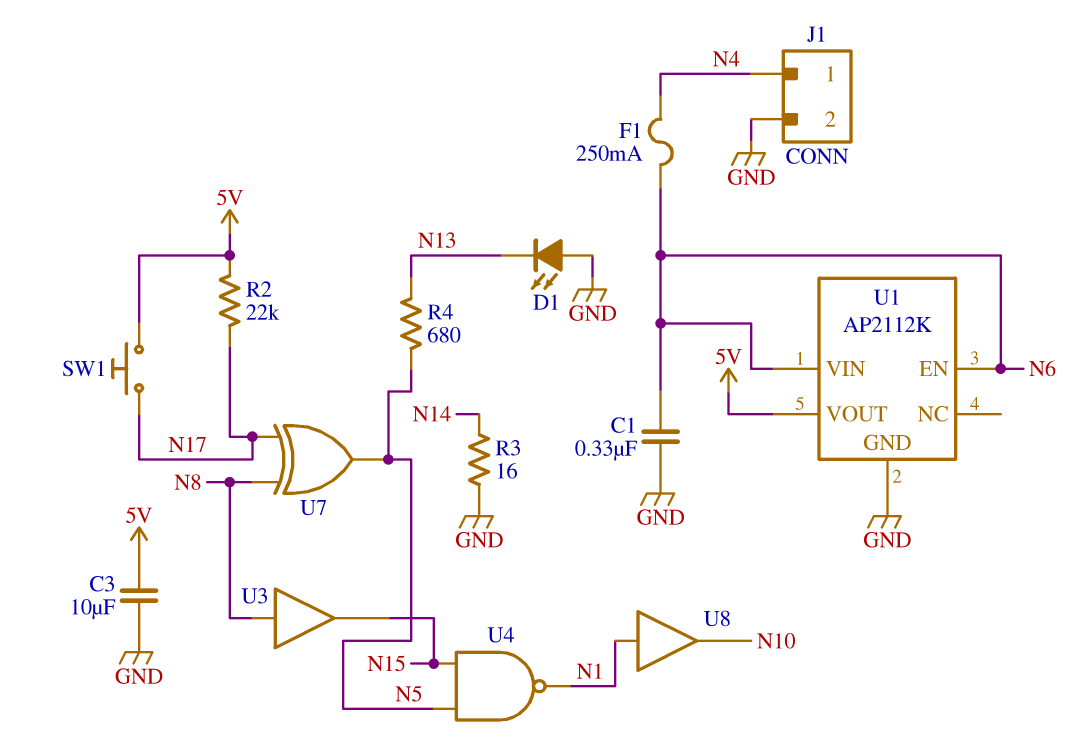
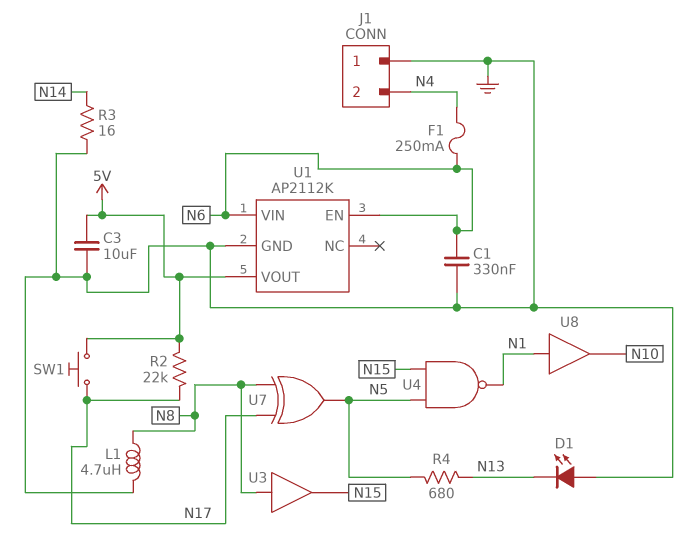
J1 pin 1: N4 -> GND
J1 pin 2: GND -> N4
L1: none -> 4.7uH (GND, N8)

